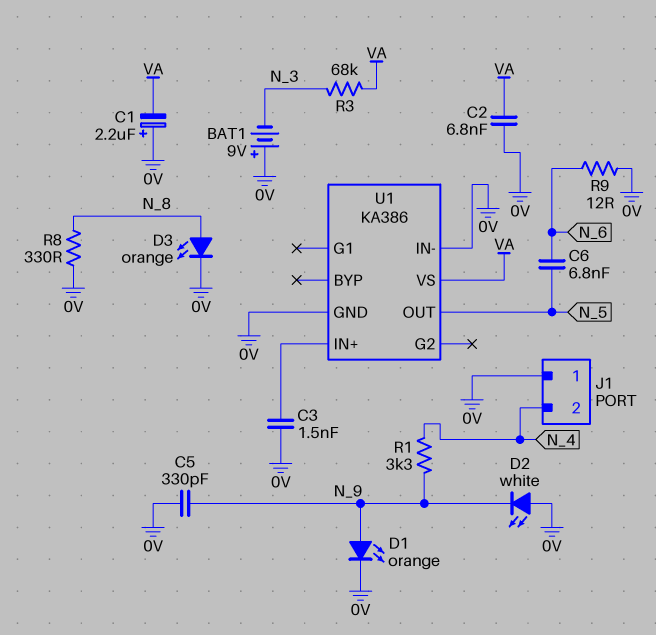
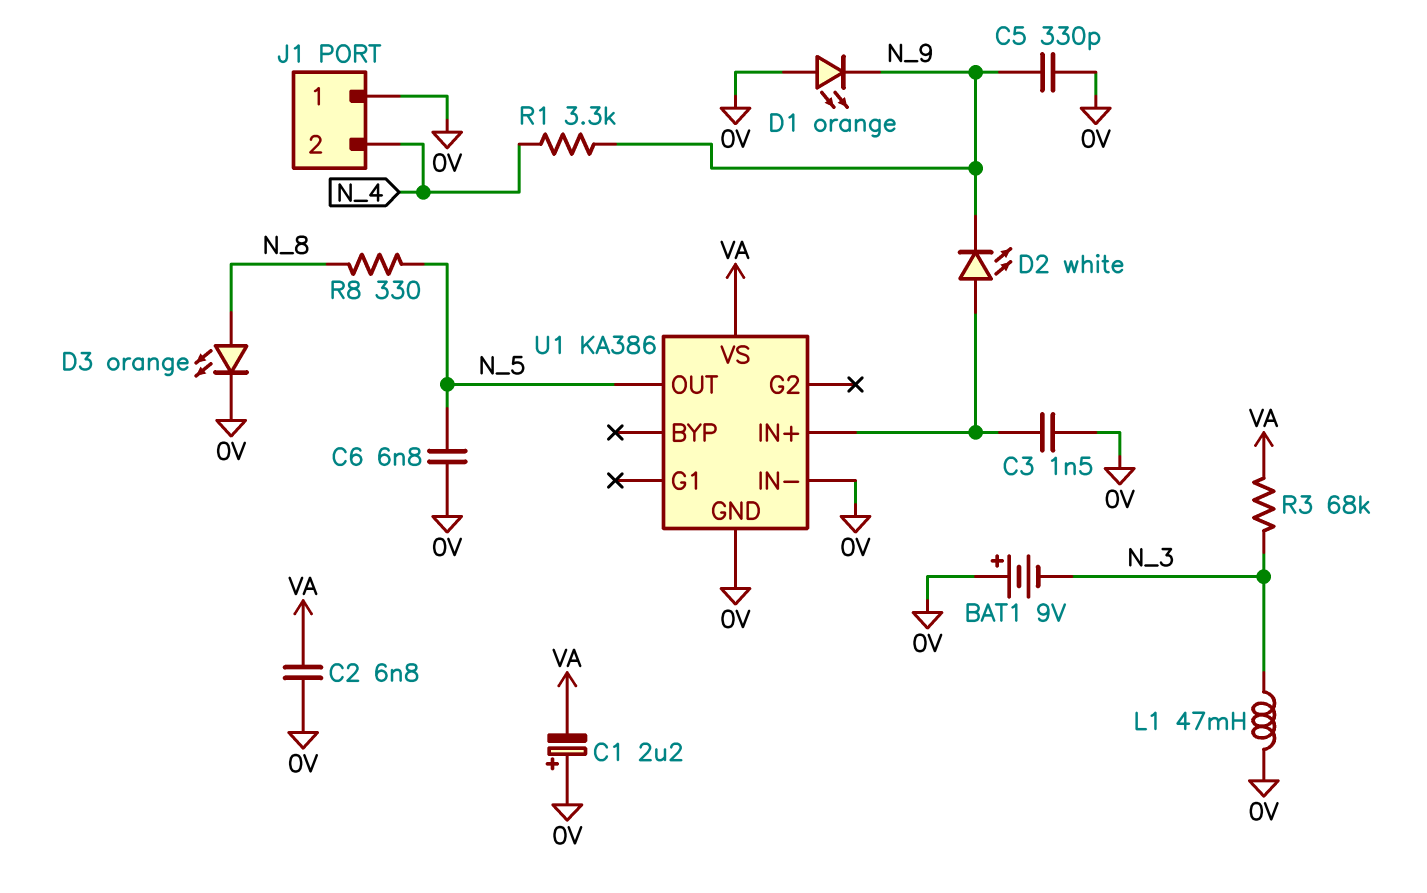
C6: 6.8nF (N_5, N_6) -> 6.8nF (0V, N_5)
D1: LED orange (A N_9, K 0V) -> LED orange (A 0V, K N_9)
D2: LED white (A 0V, K N_9) -> LED white (A U1/IN+, K N_9)
L1: none -> 47mH (0V, N_3)
R8: 330 (0V, N_8) -> 330 (N_5, N_8)
R9: 12 (0V, N_6) -> none

